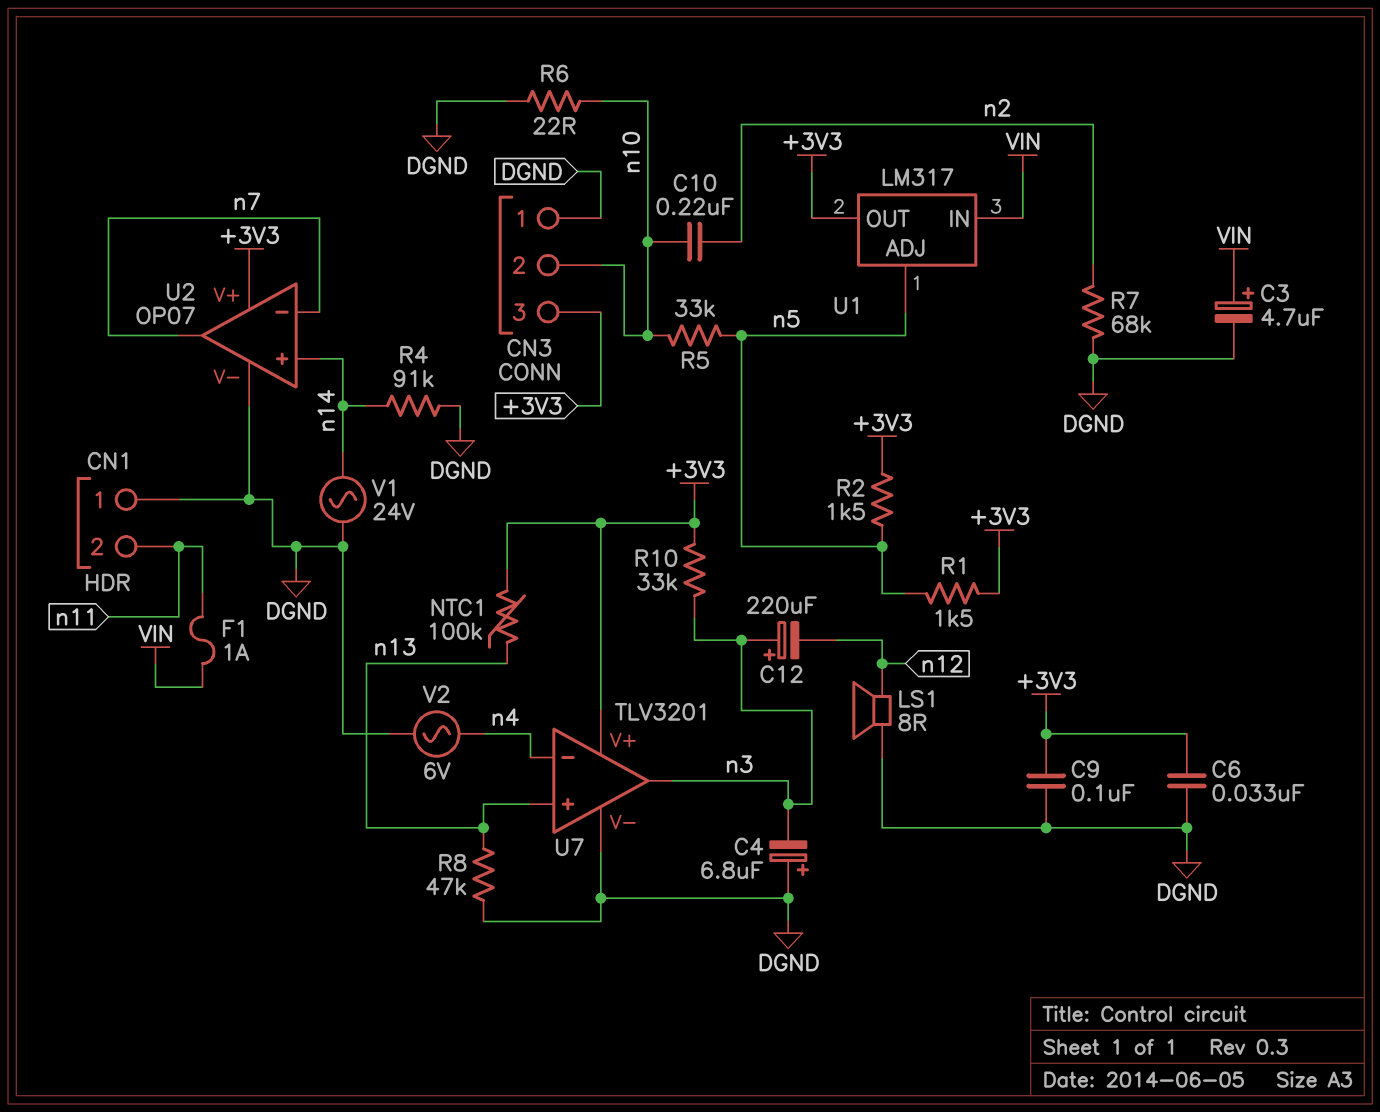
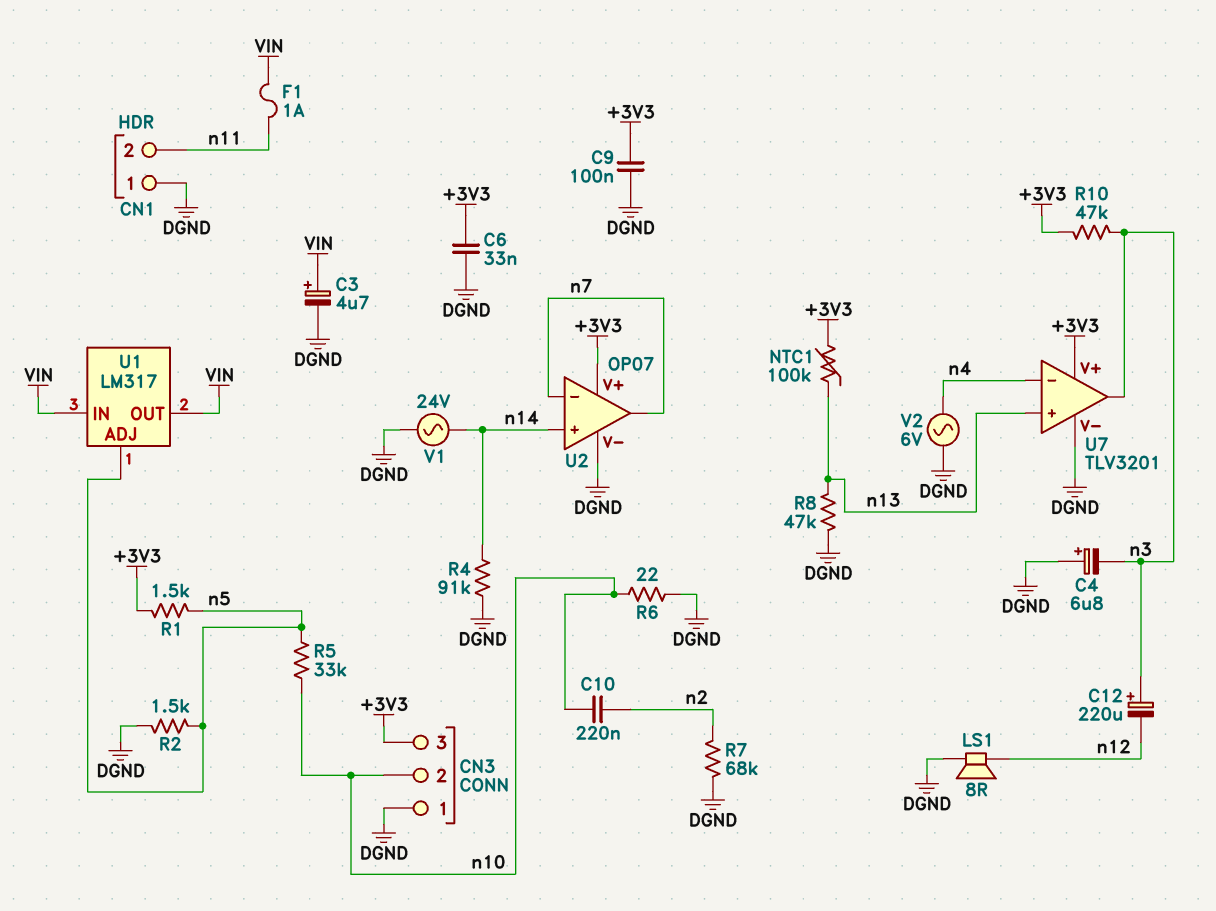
R2: 1.5k (+3V3, n5) -> 1.5k (DGND, n5)
R10: 33k (+3V3, n3) -> 47k (+3V3, n3)
U1 pin OUT: +3V3 -> VIN

